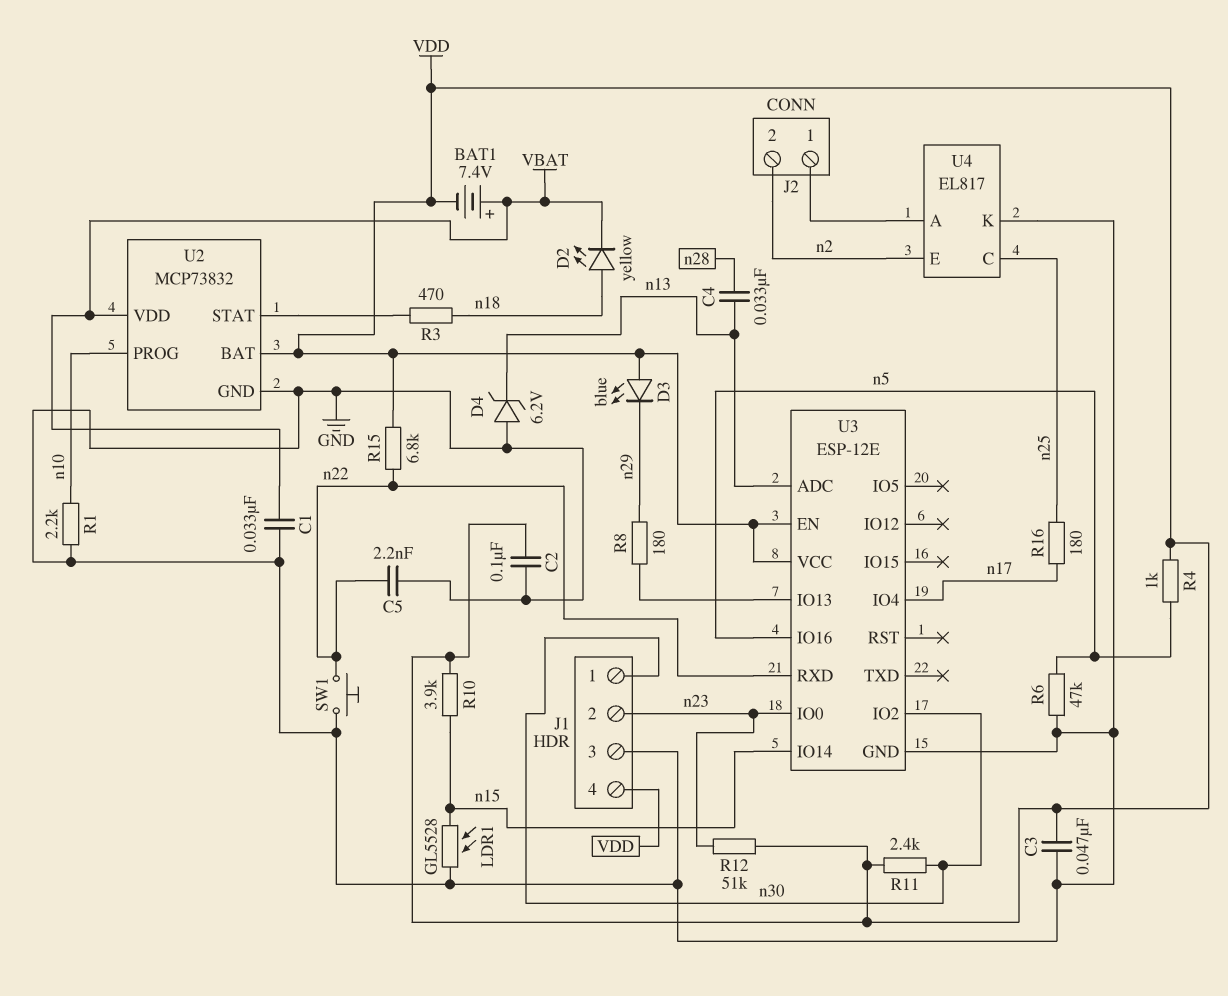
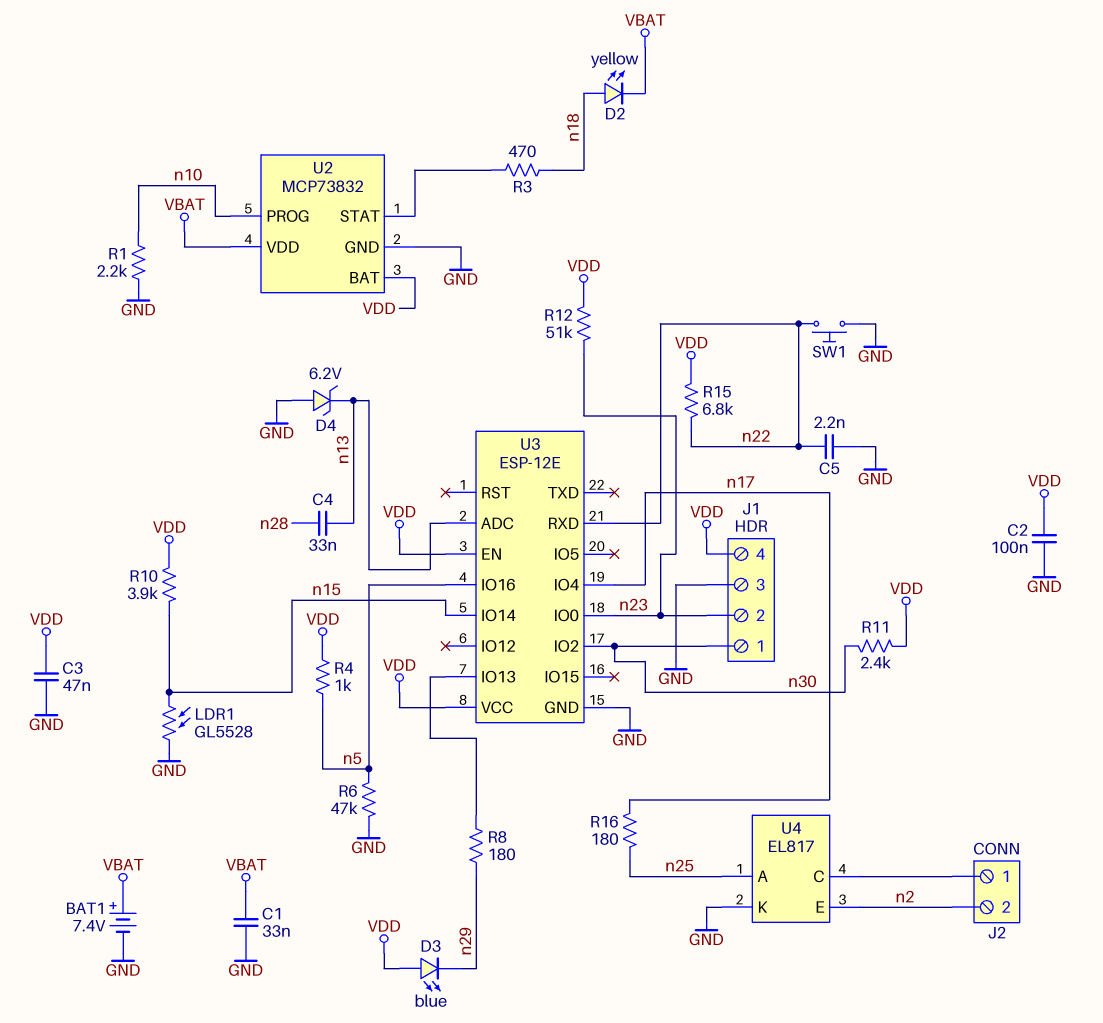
BAT1: 7.4V (plus VBAT, minus VDD) -> 7.4V (plus VBAT, minus GND)
U4 pin A: J2/1 -> n25
U4 pin C: n25 -> J2/1

